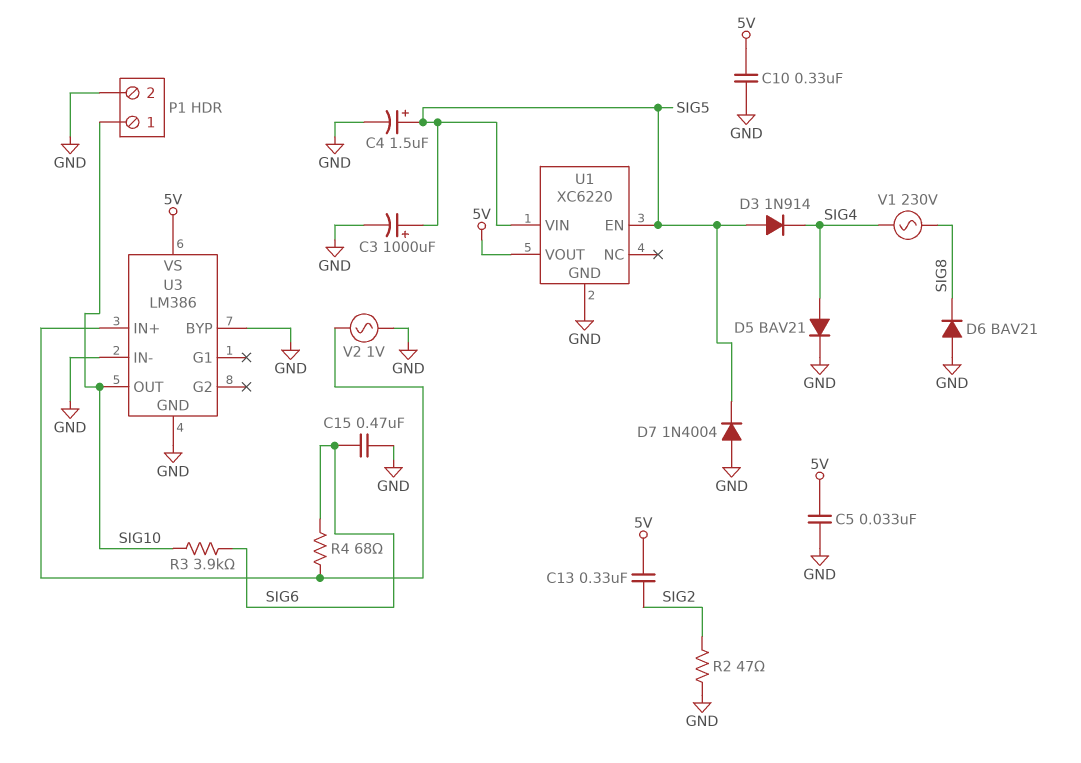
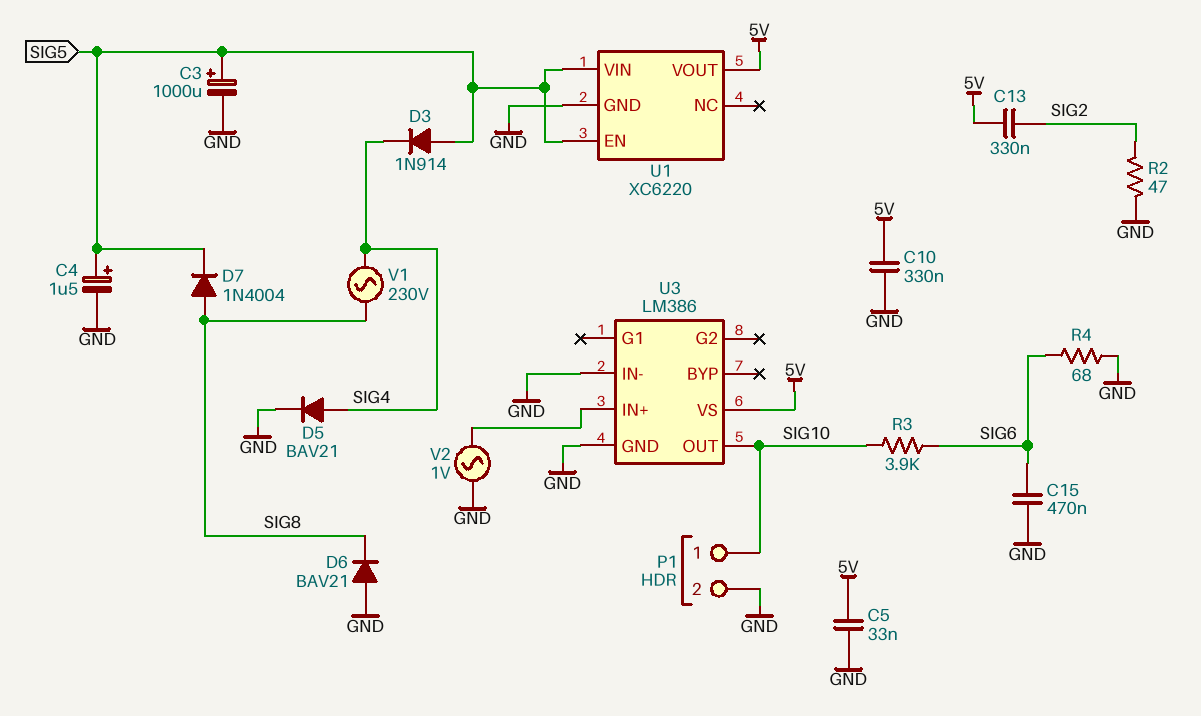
D7: diode 1N4004 (A GND, K SIG5) -> diode 1N4004 (A SIG8, K SIG5)
R4: 68 (SIG6, U3/IN+) -> 68 (GND, SIG6)
U3 pin BYP: GND -> none

